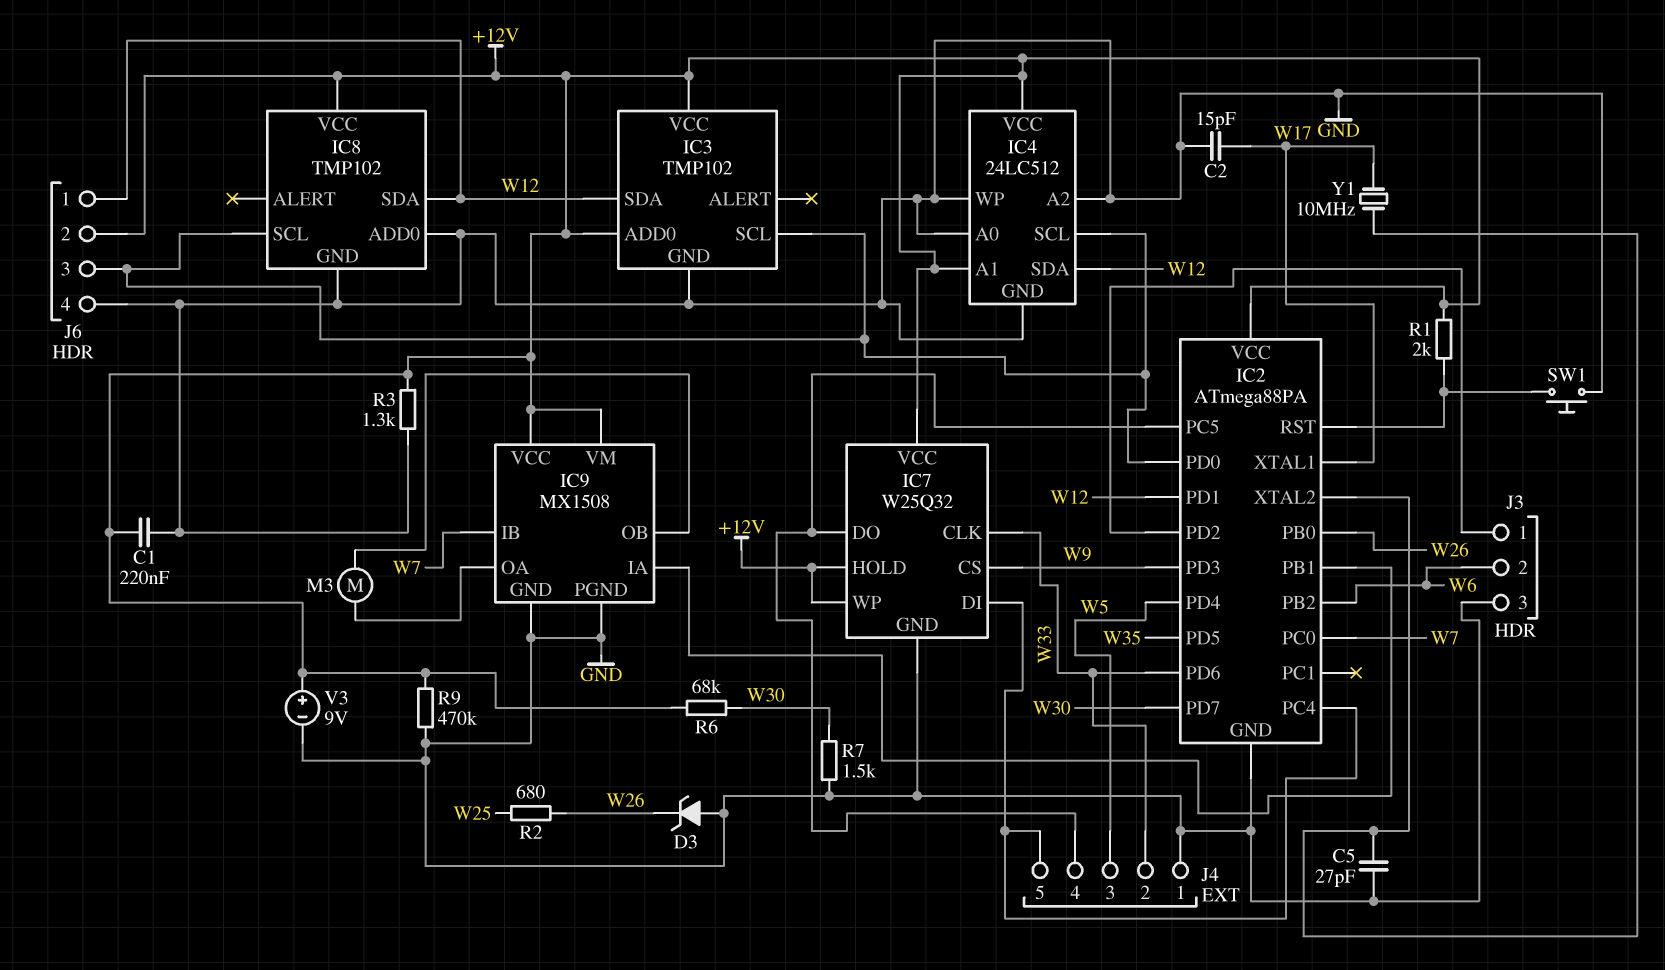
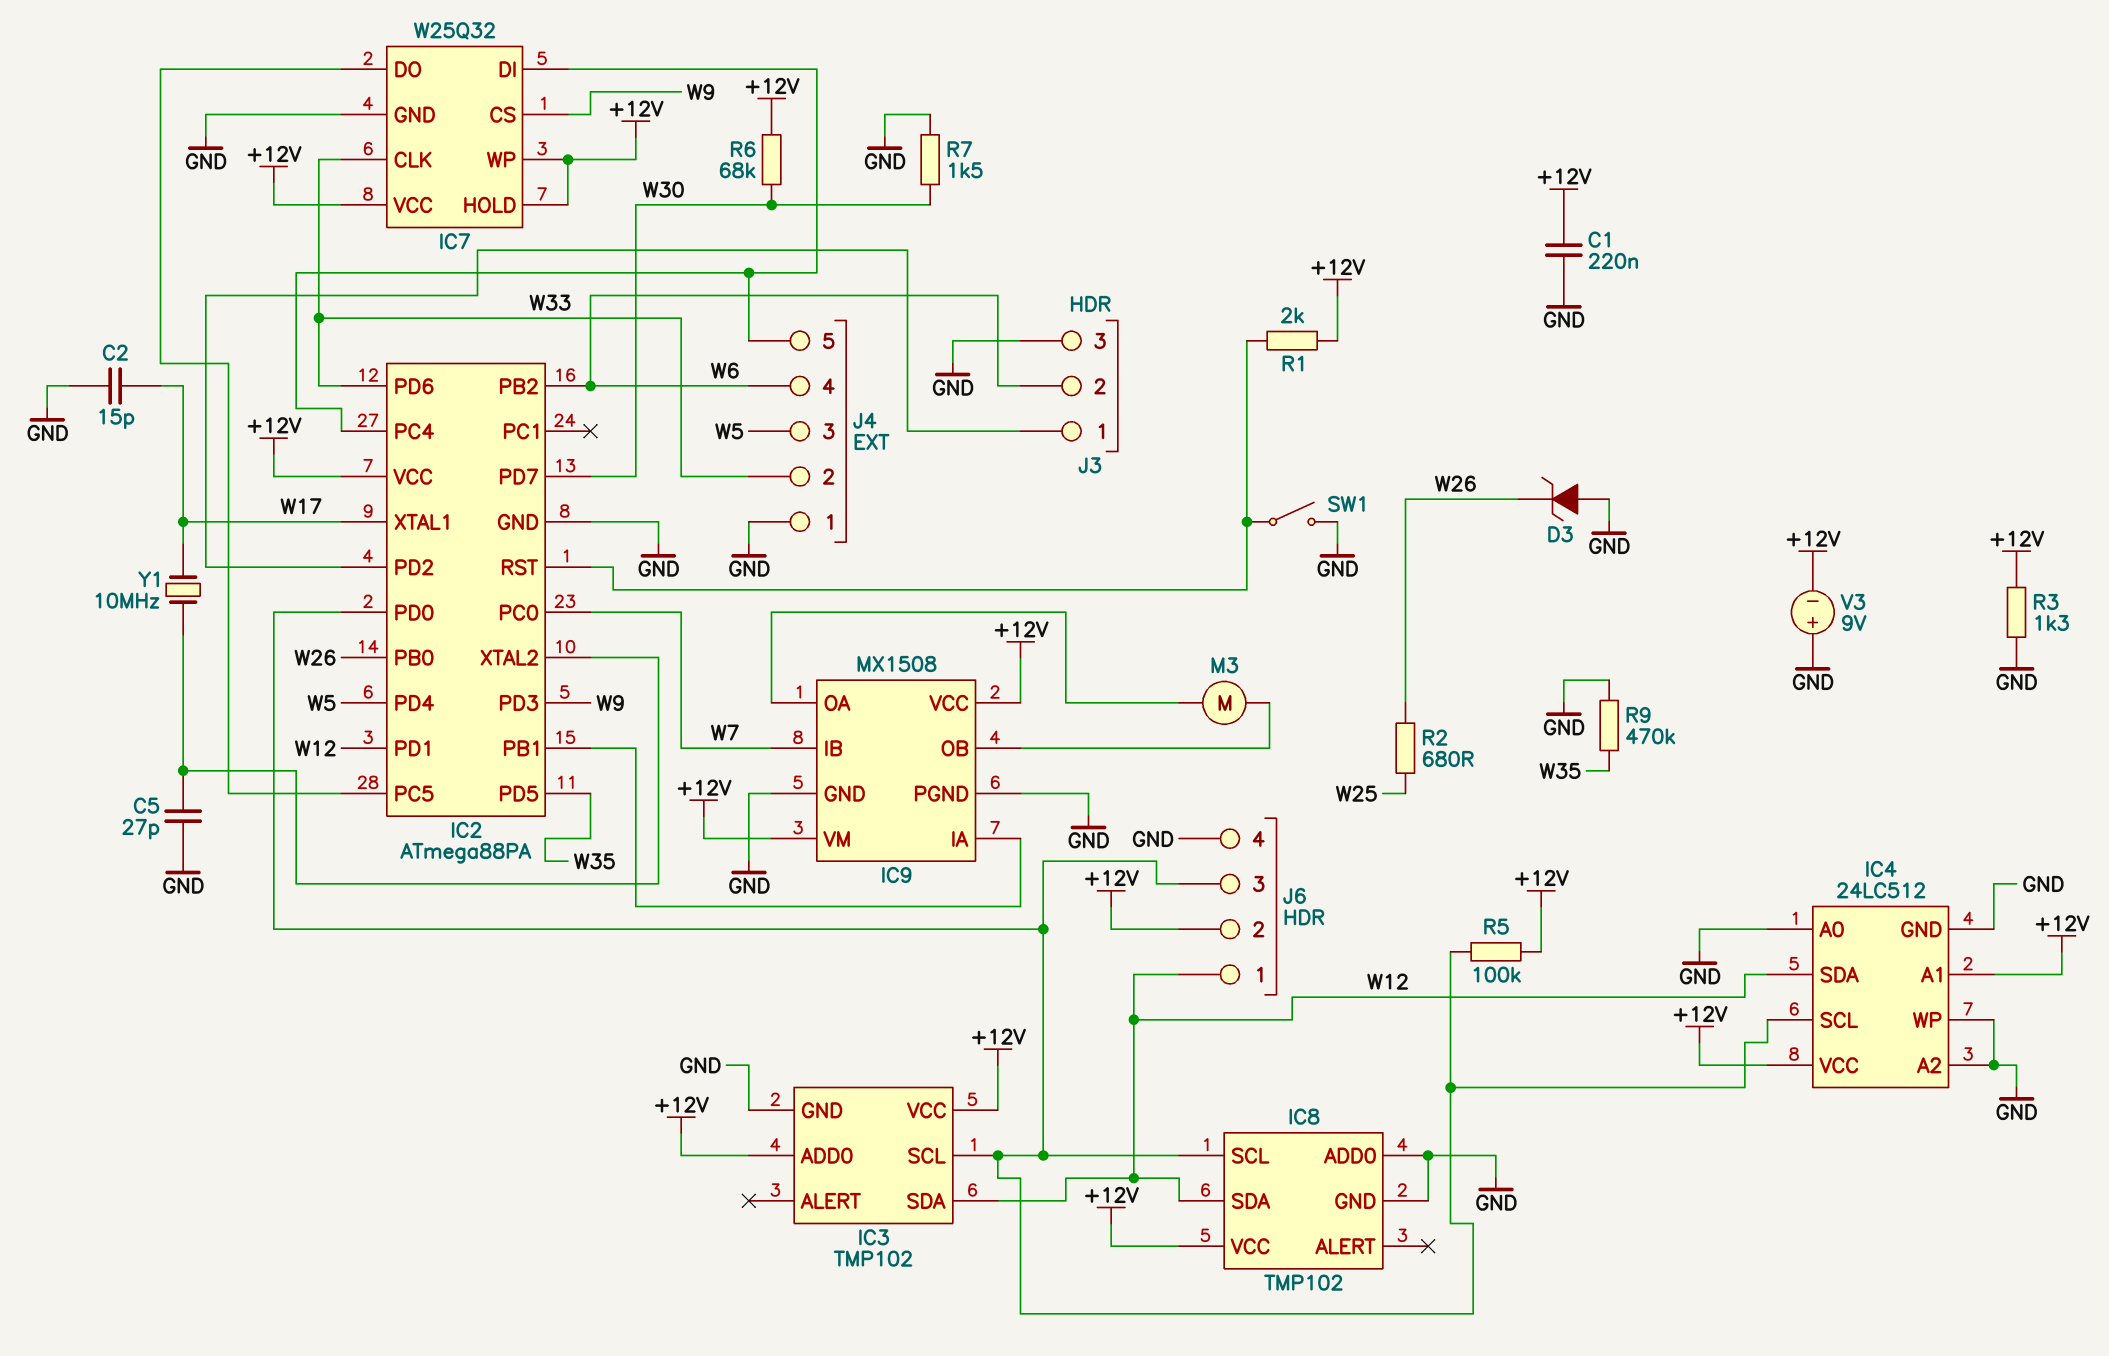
J4 pin 4: IC2/PC5 -> W6
R5: none -> 100k (+12V, IC2/PD0)
R9: 470k (+12V, GND) -> 470k (GND, W35)
SW1: button (GND, IC2/RST) -> switch (GND, IC2/RST)
V3: 9V (plus +12V, minus GND) -> 9V (plus GND, minus +12V)

